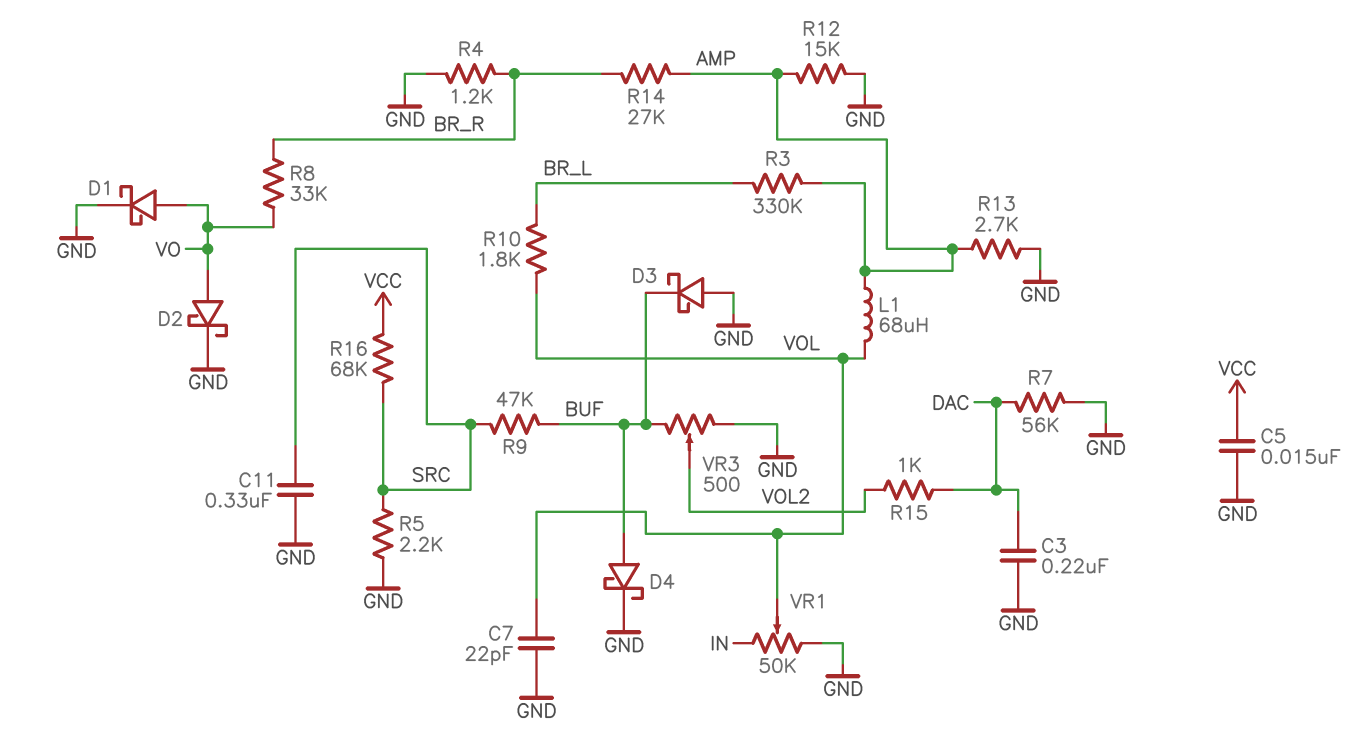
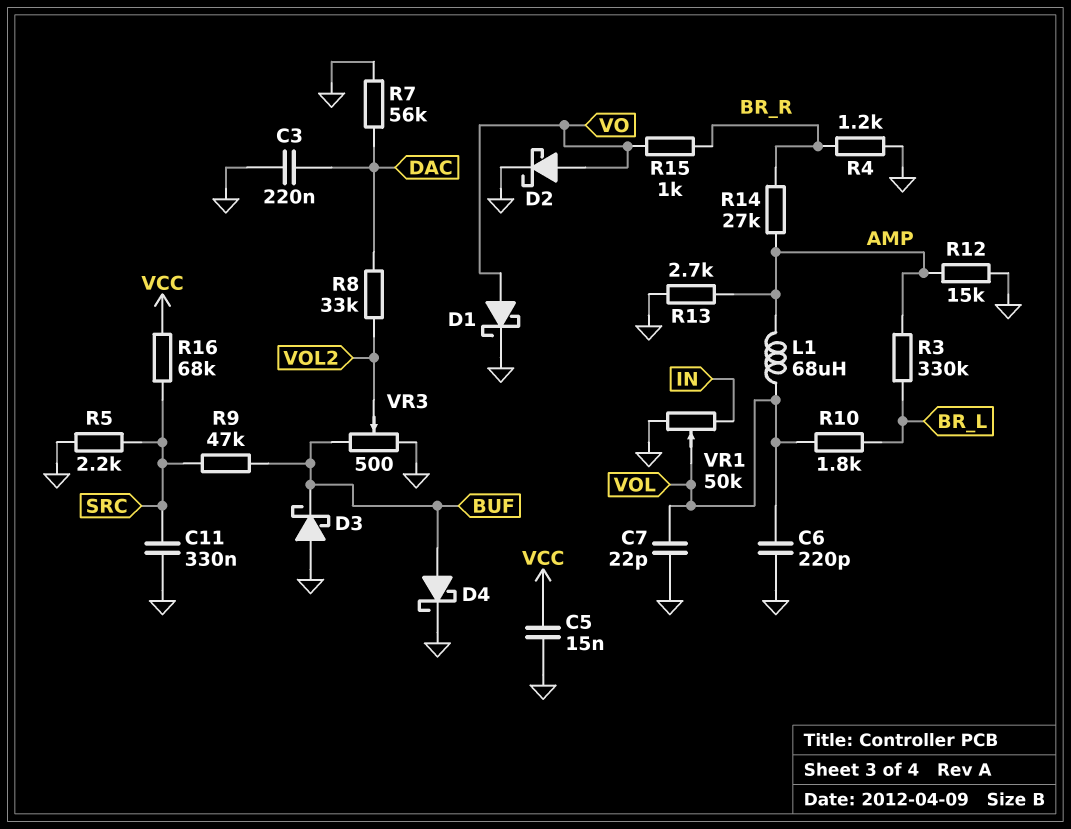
C6: none -> 220pF (GND, VOL)
R8: 33k (BR_R, VO) -> 33k (DAC, VOL2)
R15: 1k (DAC, VOL2) -> 1k (BR_R, VO)

